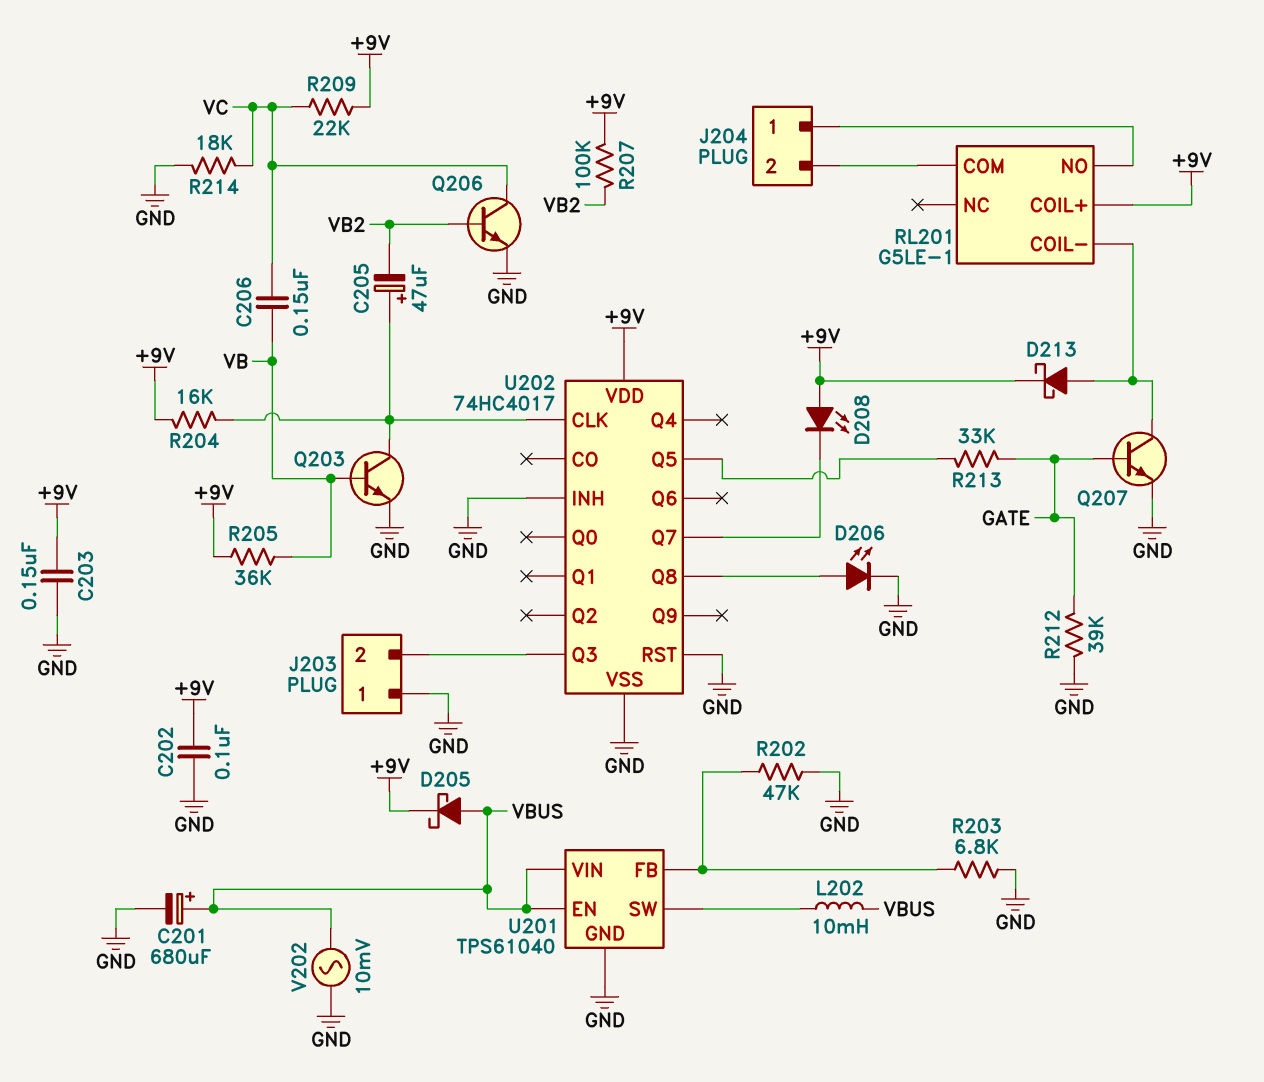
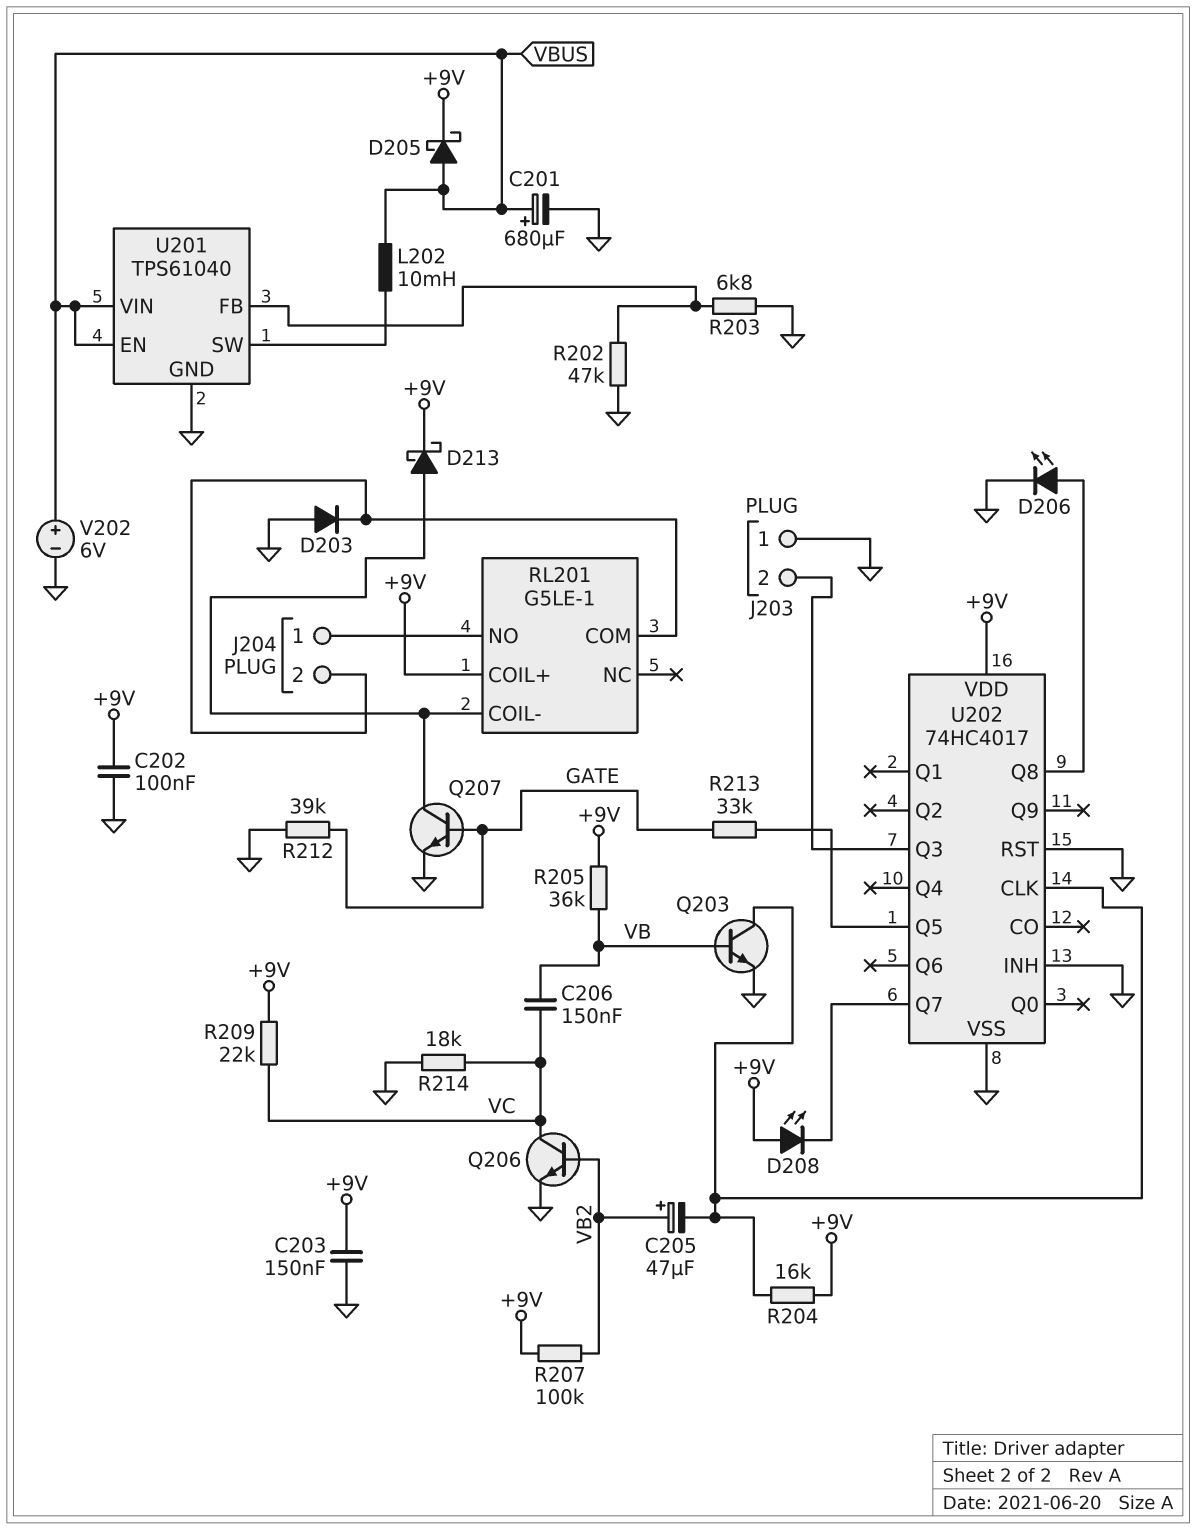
C205: 47uF (plus U202/CLK, minus VB2) -> 47uF (plus VB2, minus U202/CLK)
D203: none -> diode (A GND, K J204/2)
V202: AC 10mV (GND, VBUS) -> 6V (plus VBUS, minus GND)

